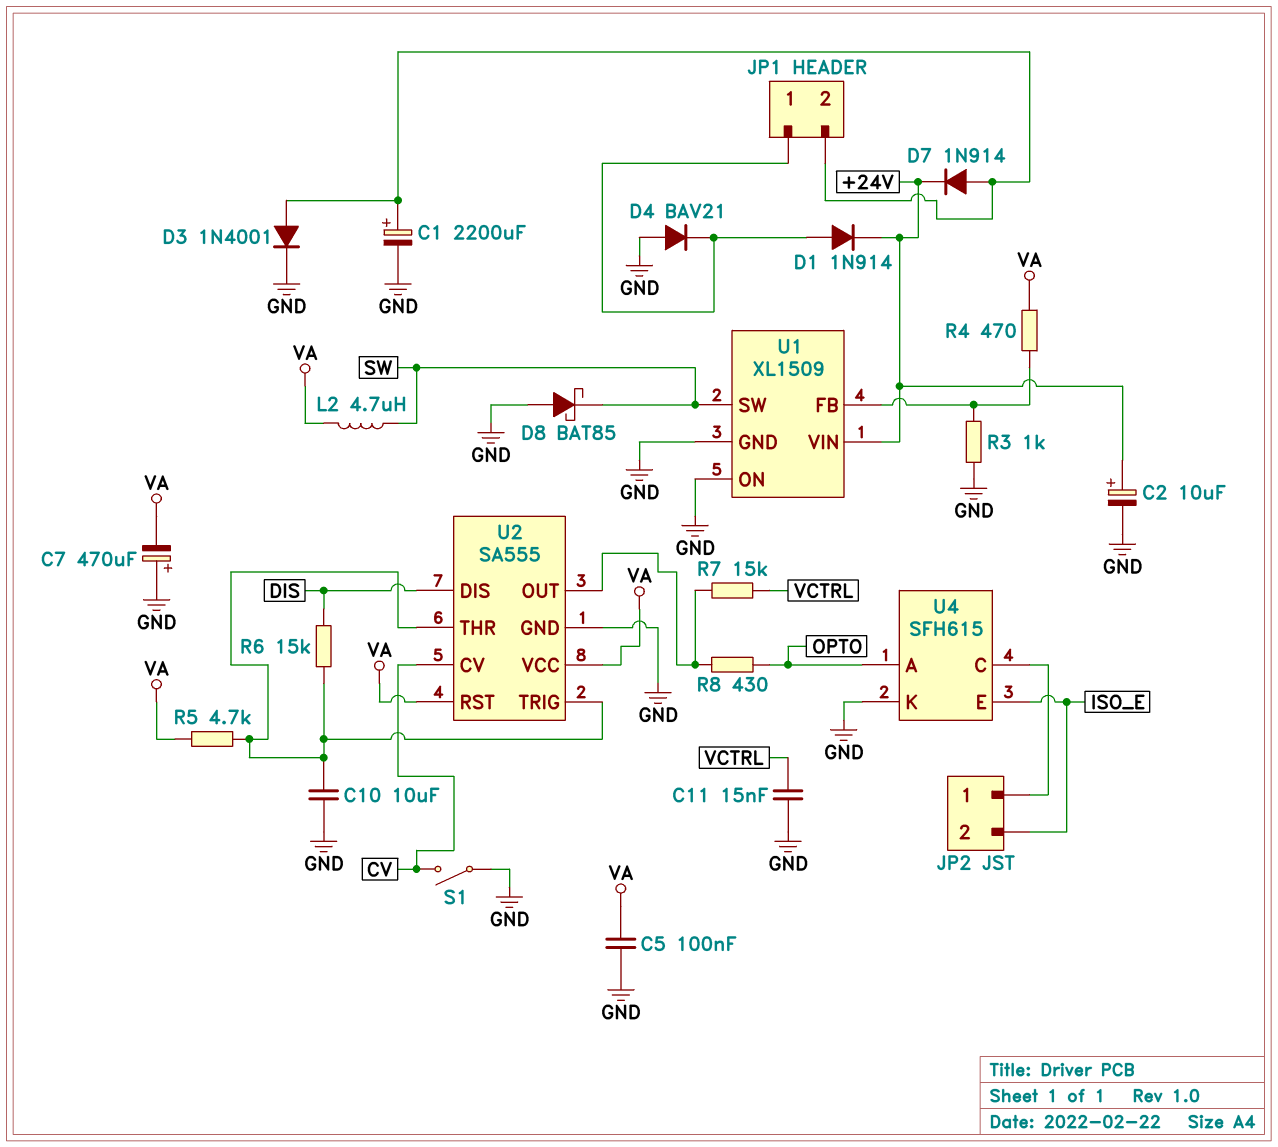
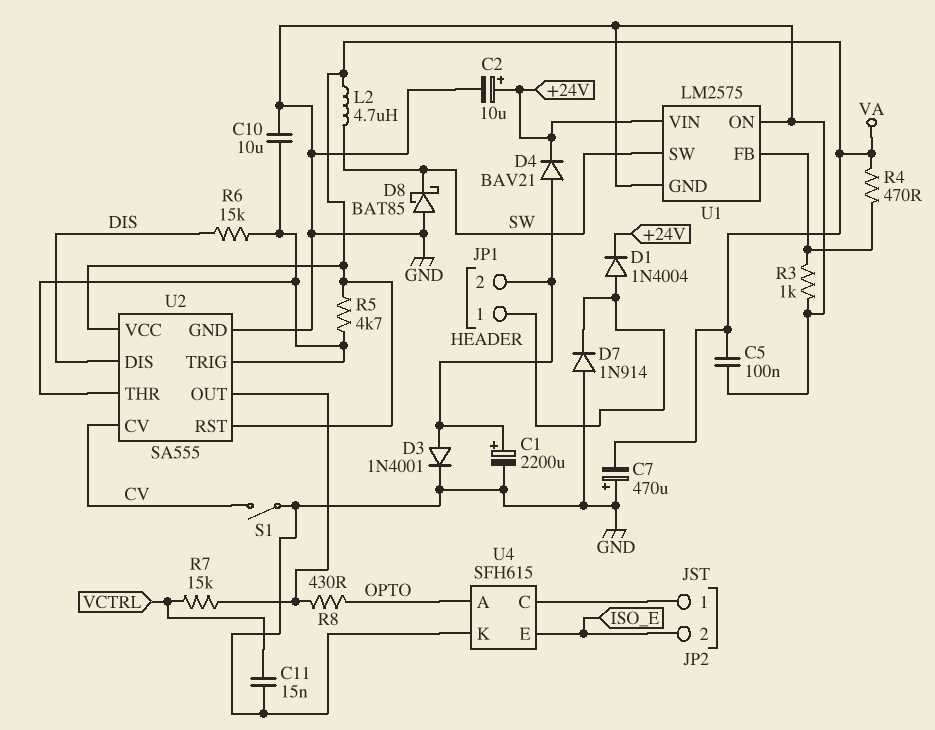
D1: diode 1N914 (A JP1/1, K +24V) -> diode 1N4004 (A JP1/1, K +24V)
D4: diode BAV21 (A GND, K JP1/1) -> diode BAV21 (A JP1/2, K +24V)
D7: diode 1N914 (A JP1/2, K +24V) -> diode 1N914 (A GND, K JP1/1)
U1: XL1509 -> LM2575

